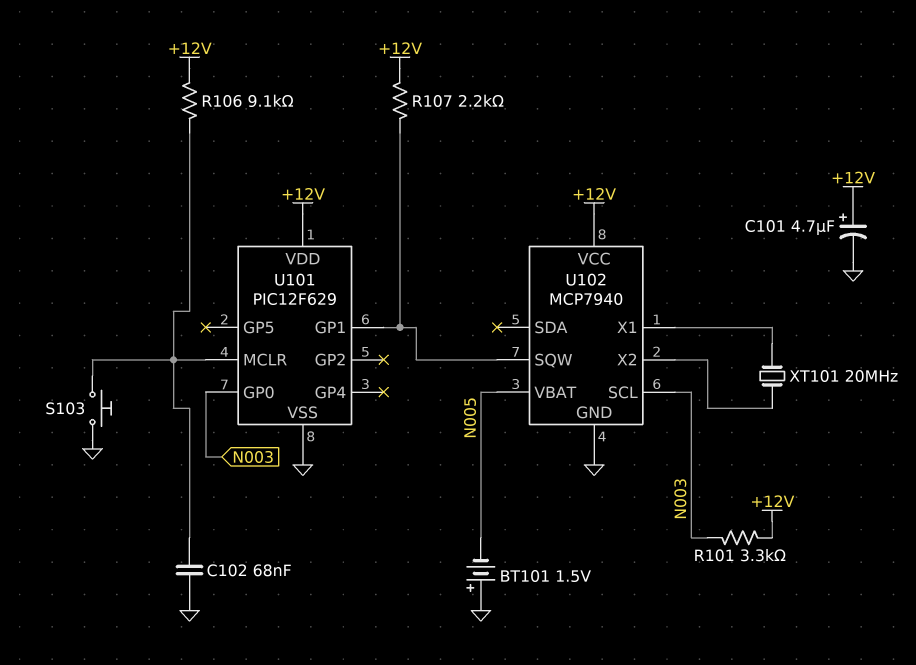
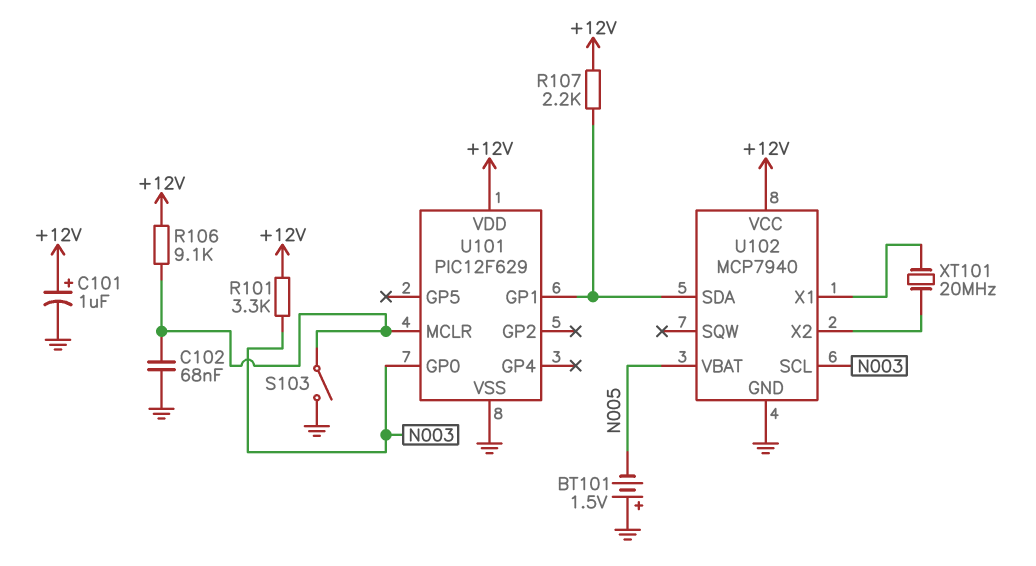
C101: 4.7uF (plus +12V, minus GND) -> 1uF (plus +12V, minus GND)
S103: button (GND, U101/MCLR) -> switch (GND, U101/MCLR)
U102 pin SDA: none -> U101/GP1
U102 pin SQW: U101/GP1 -> none

